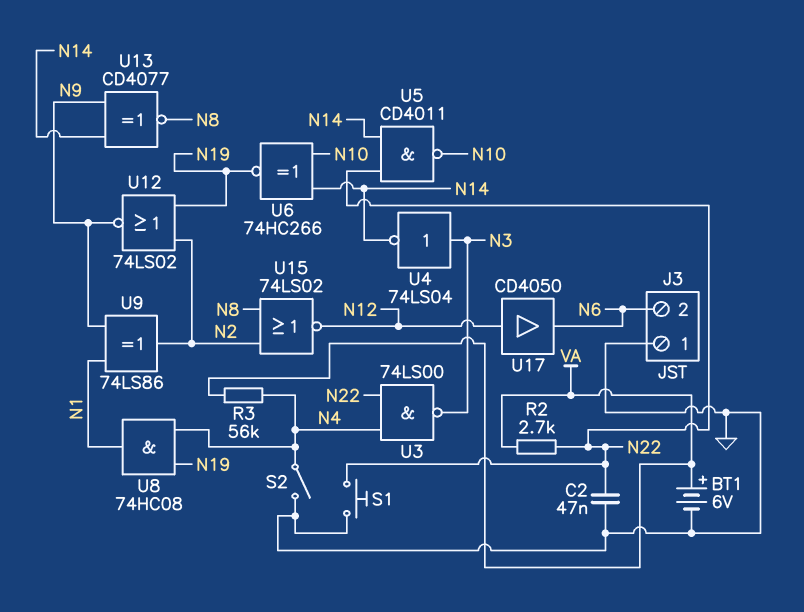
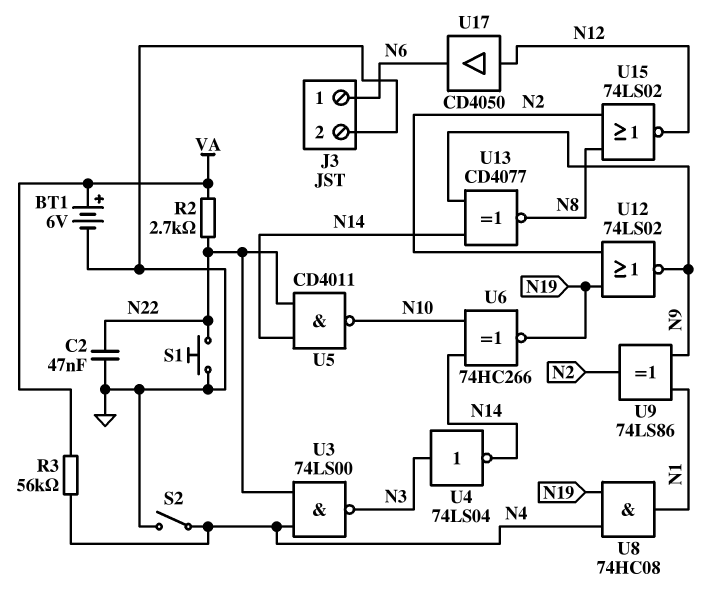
J3 pin 1: GND -> N6
J3 pin 2: N6 -> GND

